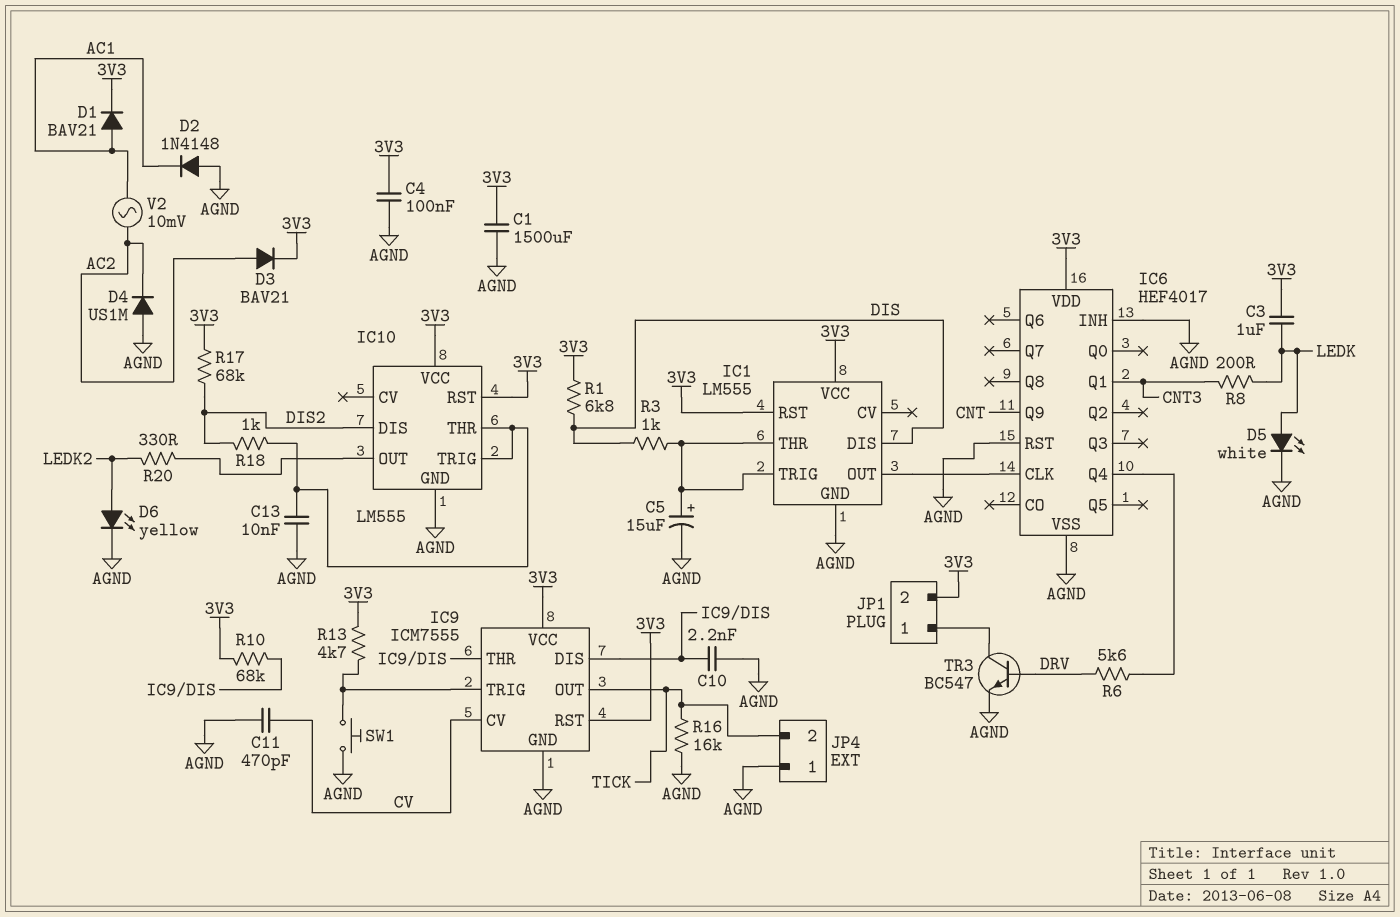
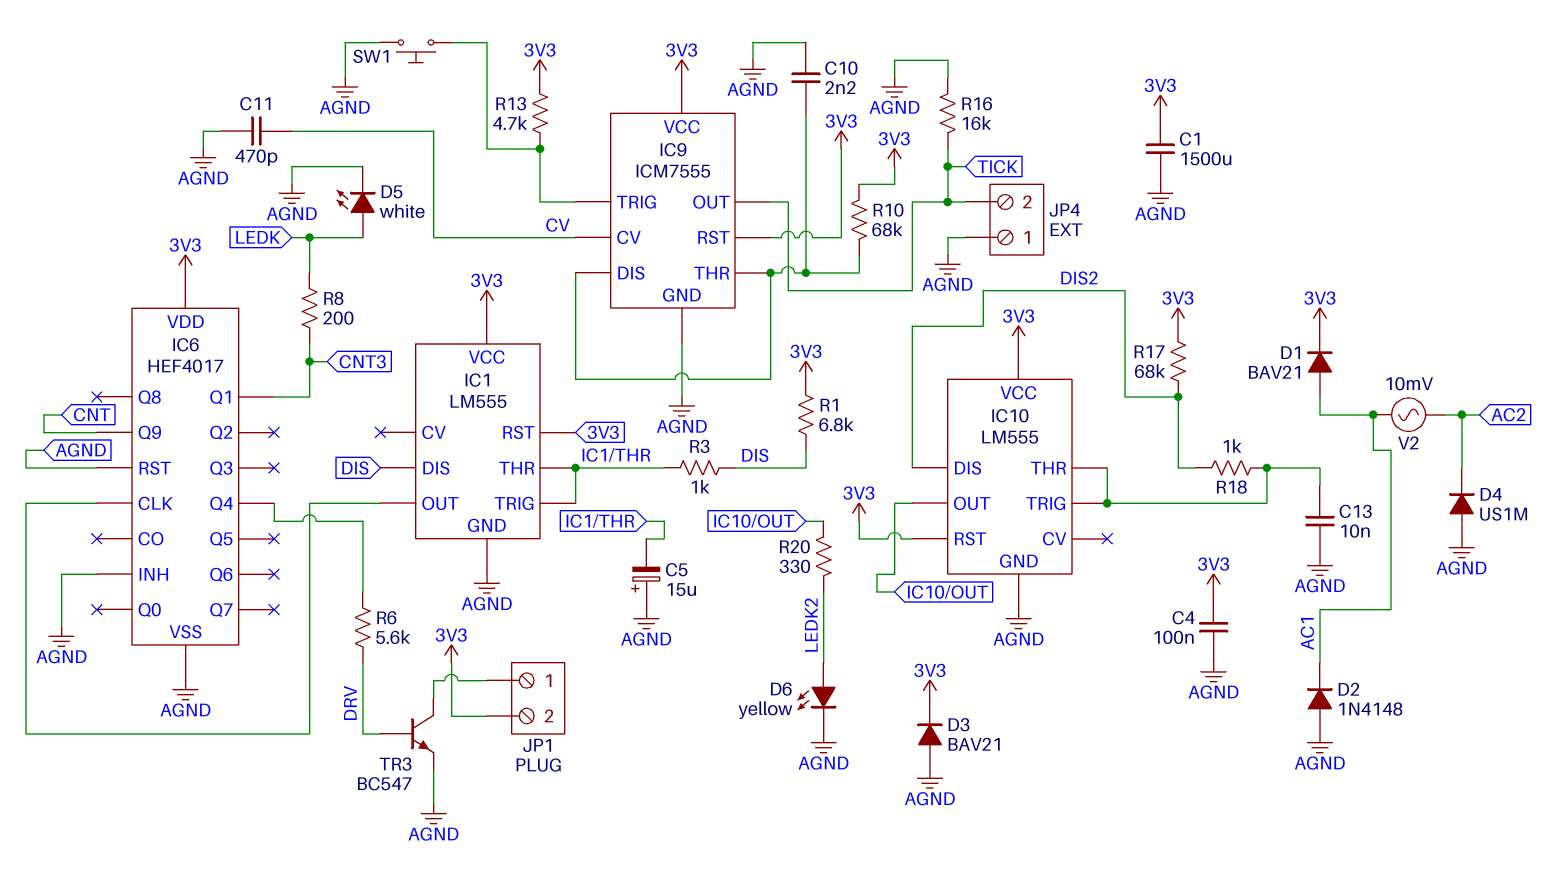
C3: 1uF (3V3, LEDK) -> none
C5: 15uF (plus IC1/THR, minus AGND) -> 15uF (plus AGND, minus IC1/THR)
D3: diode BAV21 (A AC2, K 3V3) -> diode BAV21 (A AGND, K 3V3)

